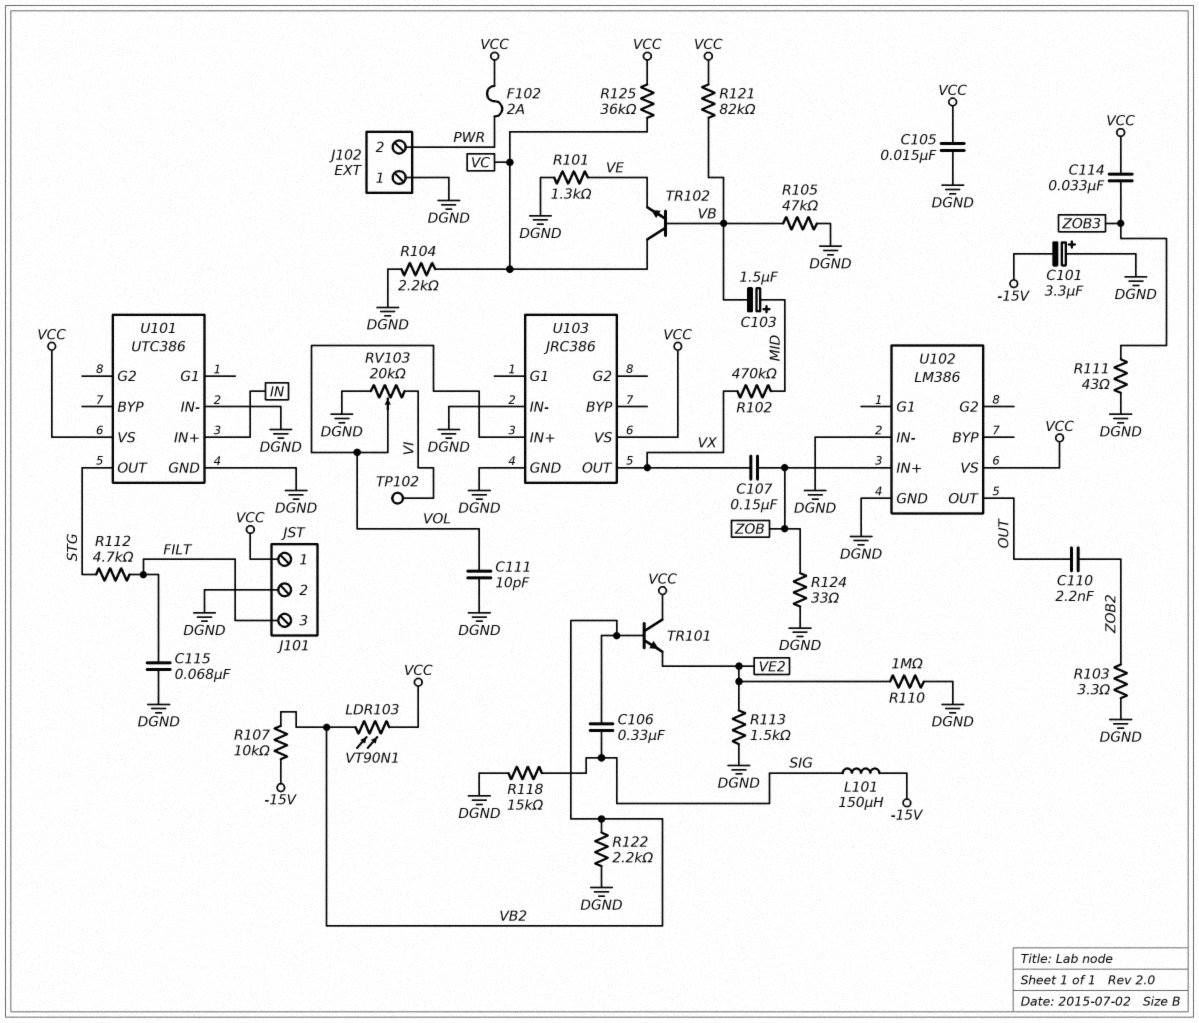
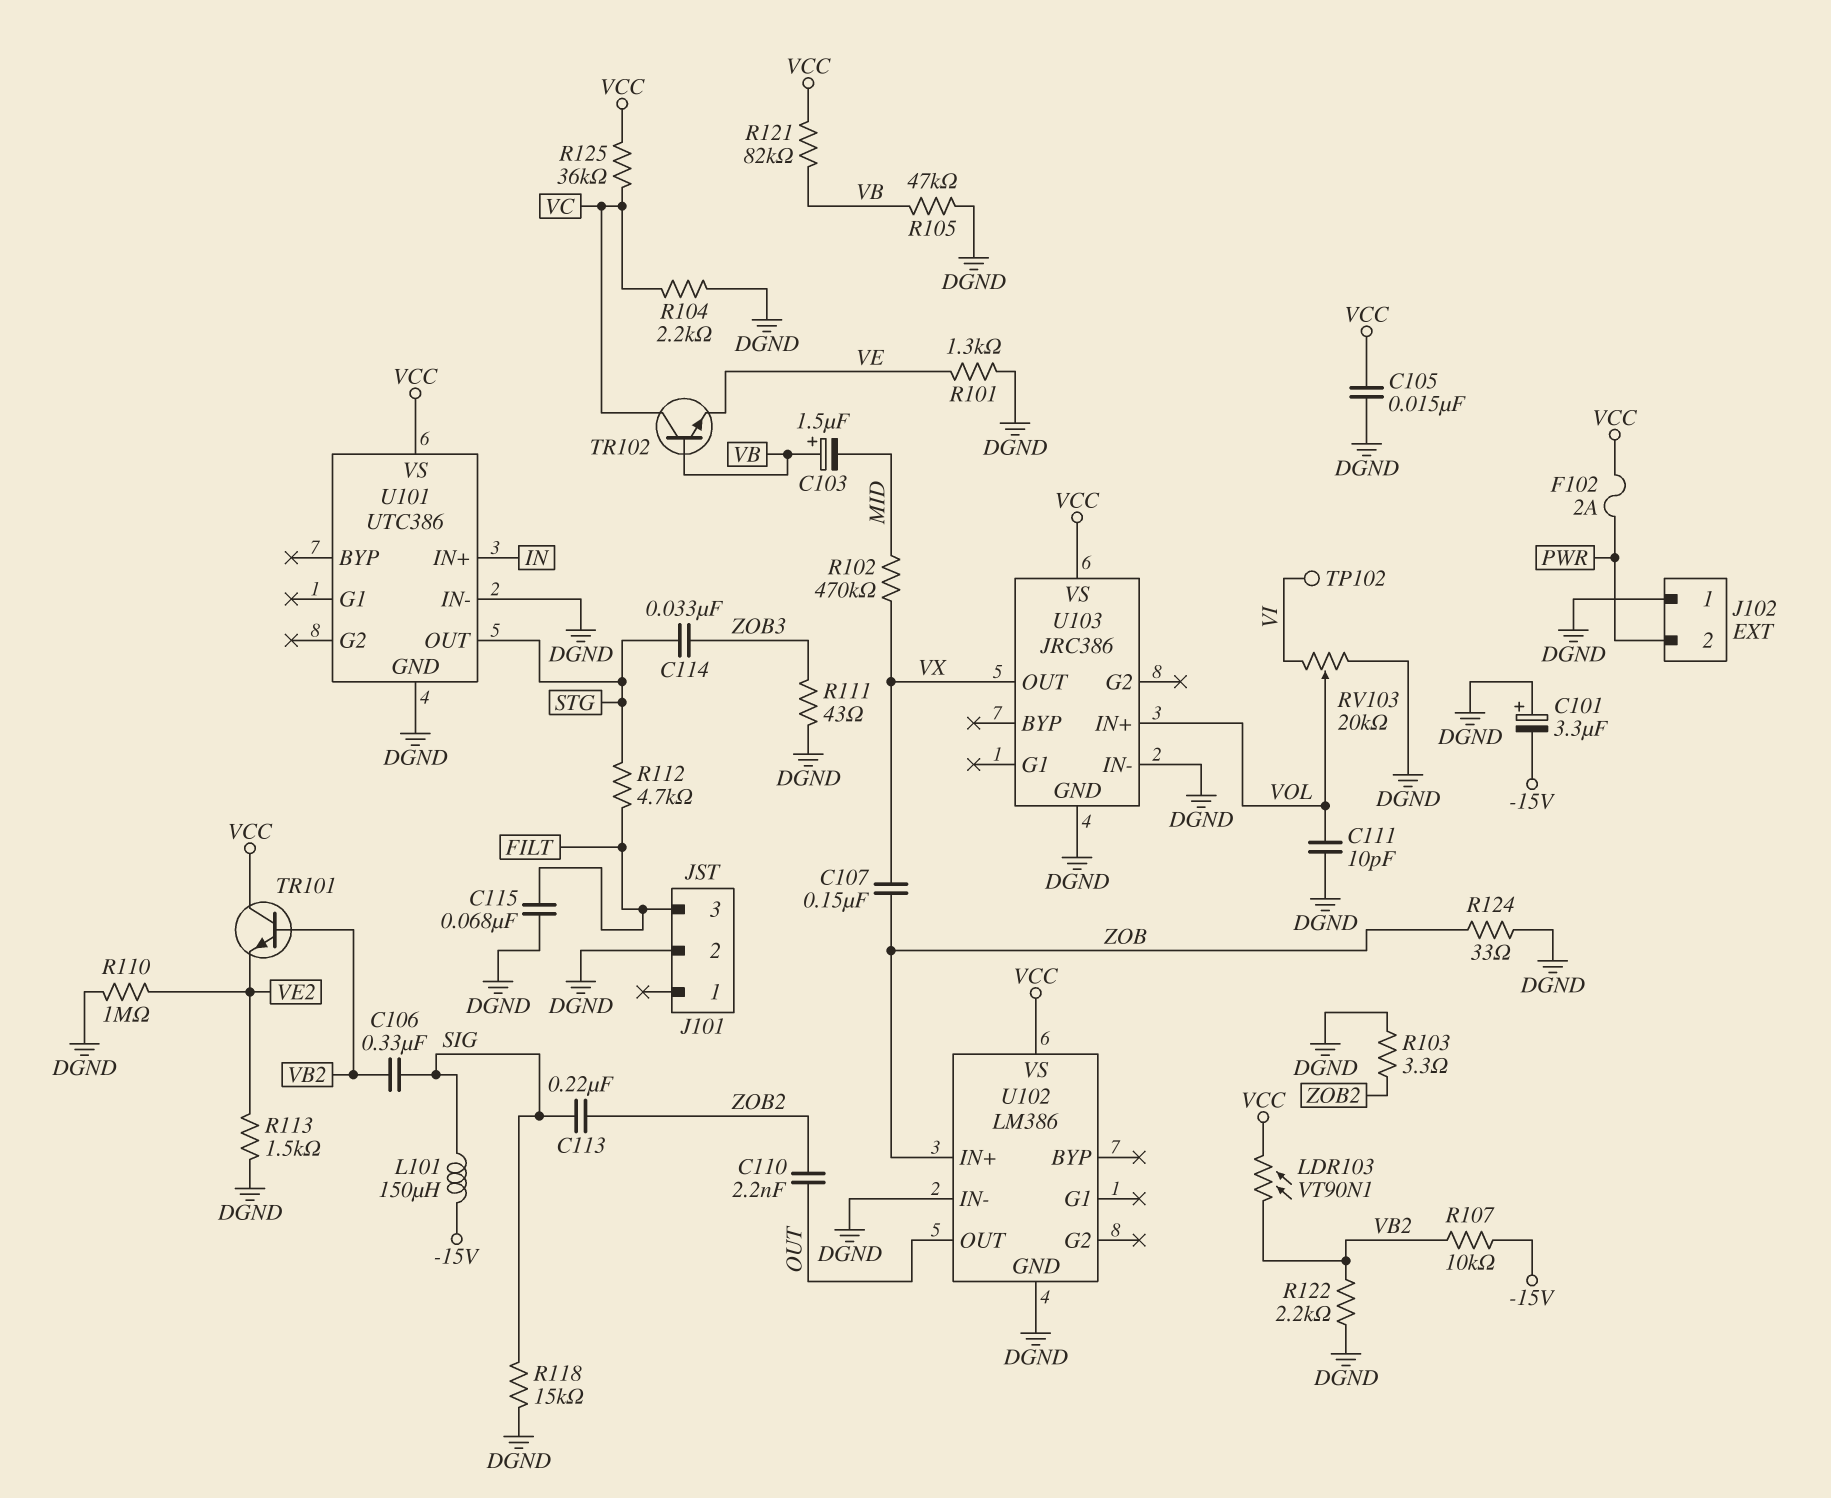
C103: 1.5uF (plus MID, minus VB) -> 1.5uF (plus VB, minus MID)
C113: none -> 220nF (SIG, ZOB2)
C114: 33nF (VCC, ZOB3) -> 33nF (STG, ZOB3)
J101 pin 1: VCC -> none

